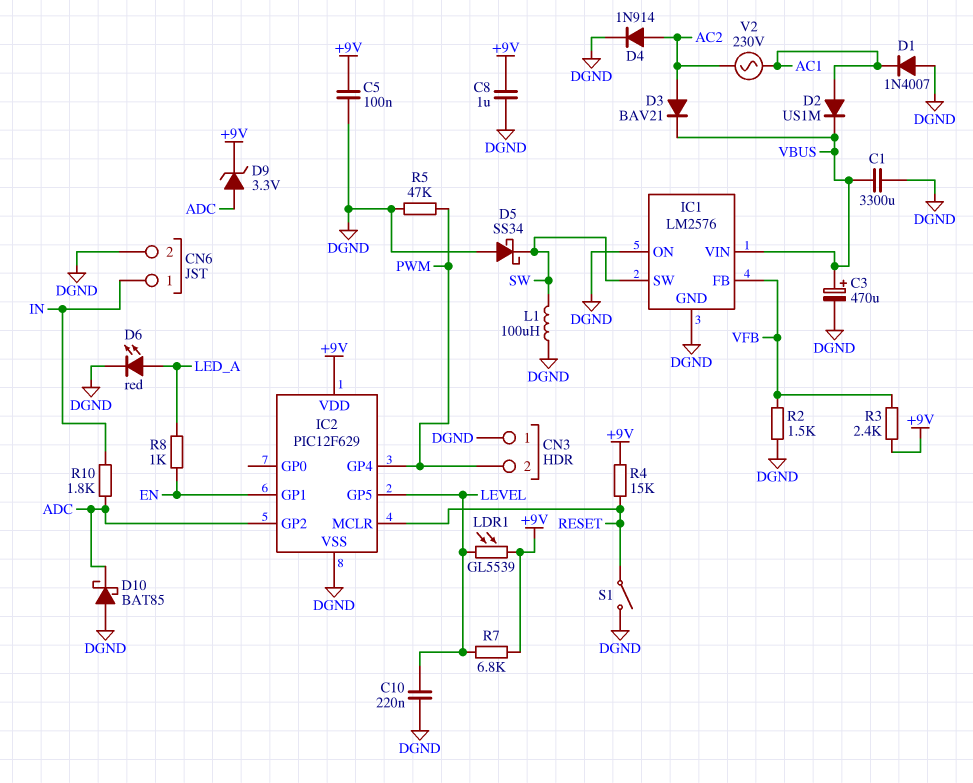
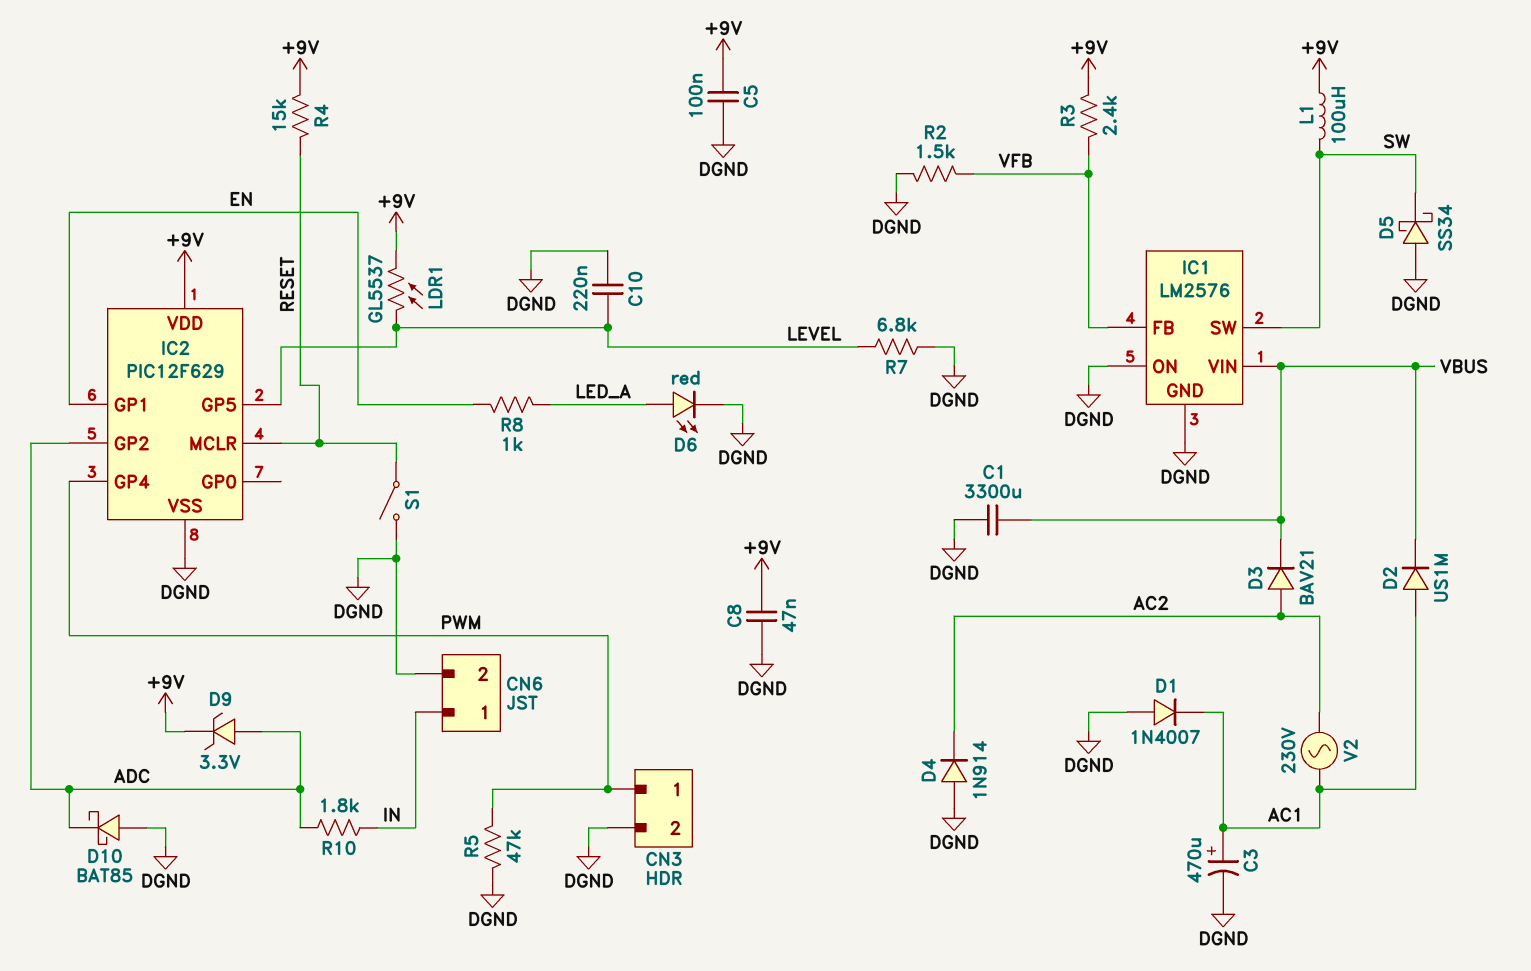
C3: 470uF (plus VBUS, minus DGND) -> 470uF (plus AC1, minus DGND)
C8: 1uF (+9V, DGND) -> 47nF (+9V, DGND)
CN3 pin 1: DGND -> PWM
CN3 pin 2: PWM -> DGND
D4: diode 1N914 (A AC2, K DGND) -> diode 1N914 (A DGND, K AC2)
L1: 100uH (DGND, SW) -> 100uH (+9V, SW)
LDR1: GL5539 (+9V, LEVEL) -> GL5537 (+9V, LEVEL)
R7: 6.8k (+9V, LEVEL) -> 6.8k (DGND, LEVEL)

